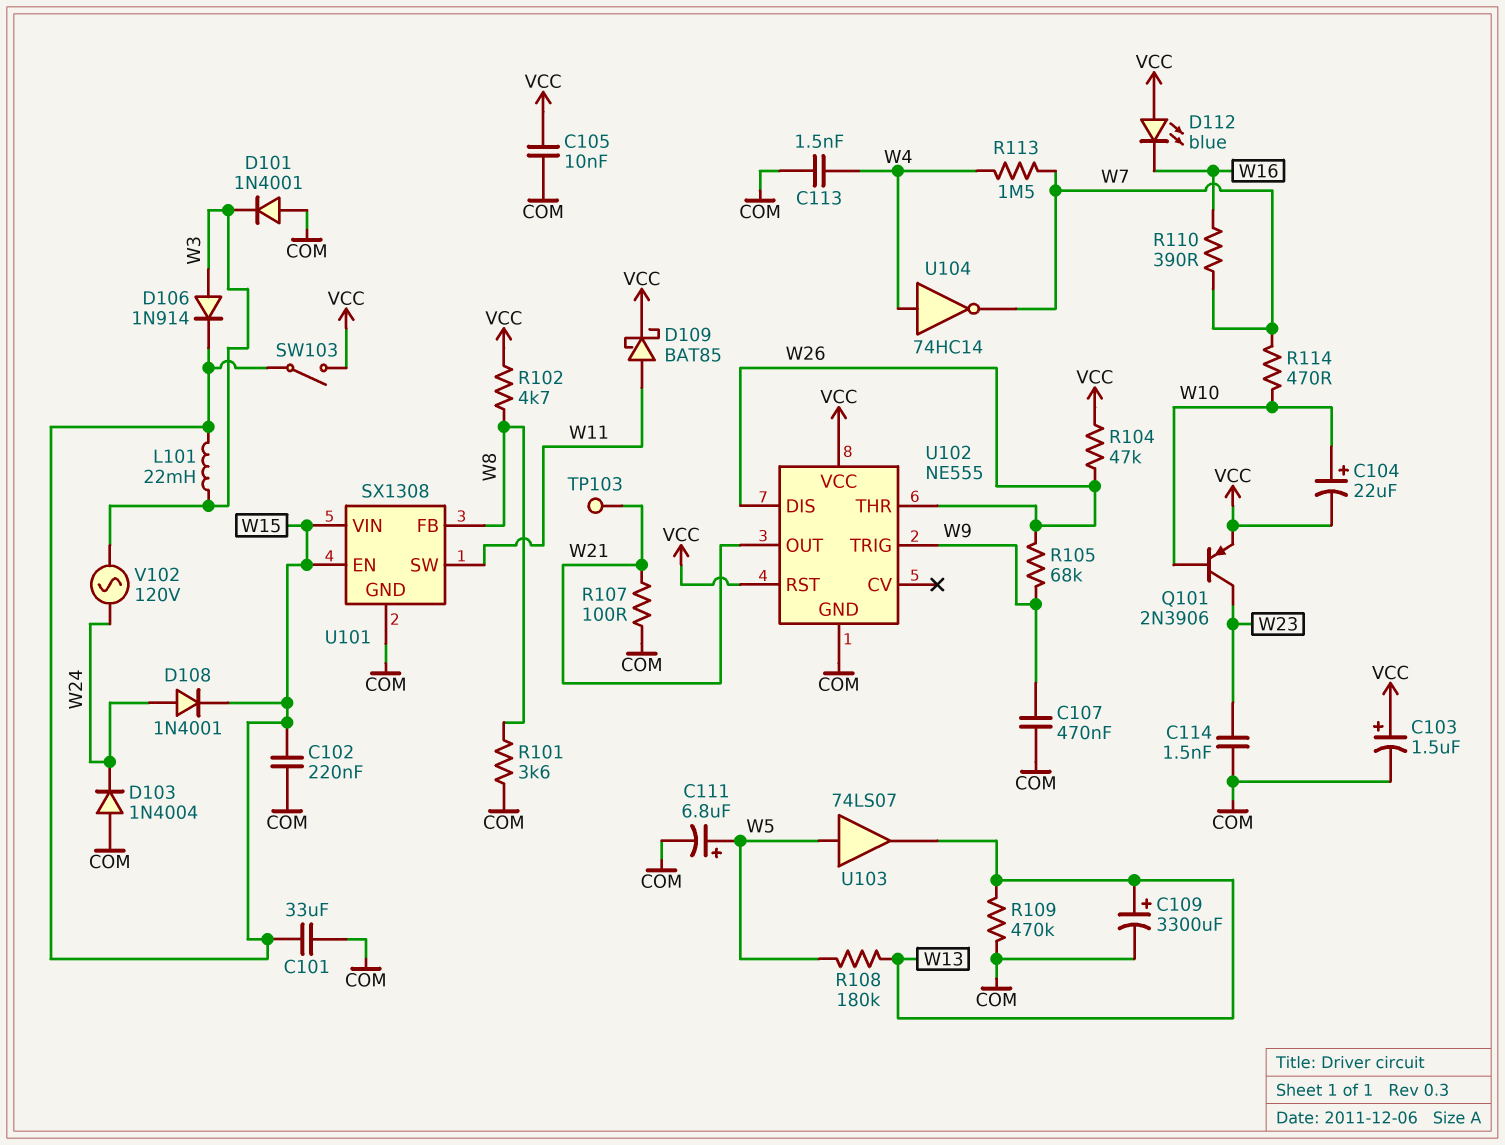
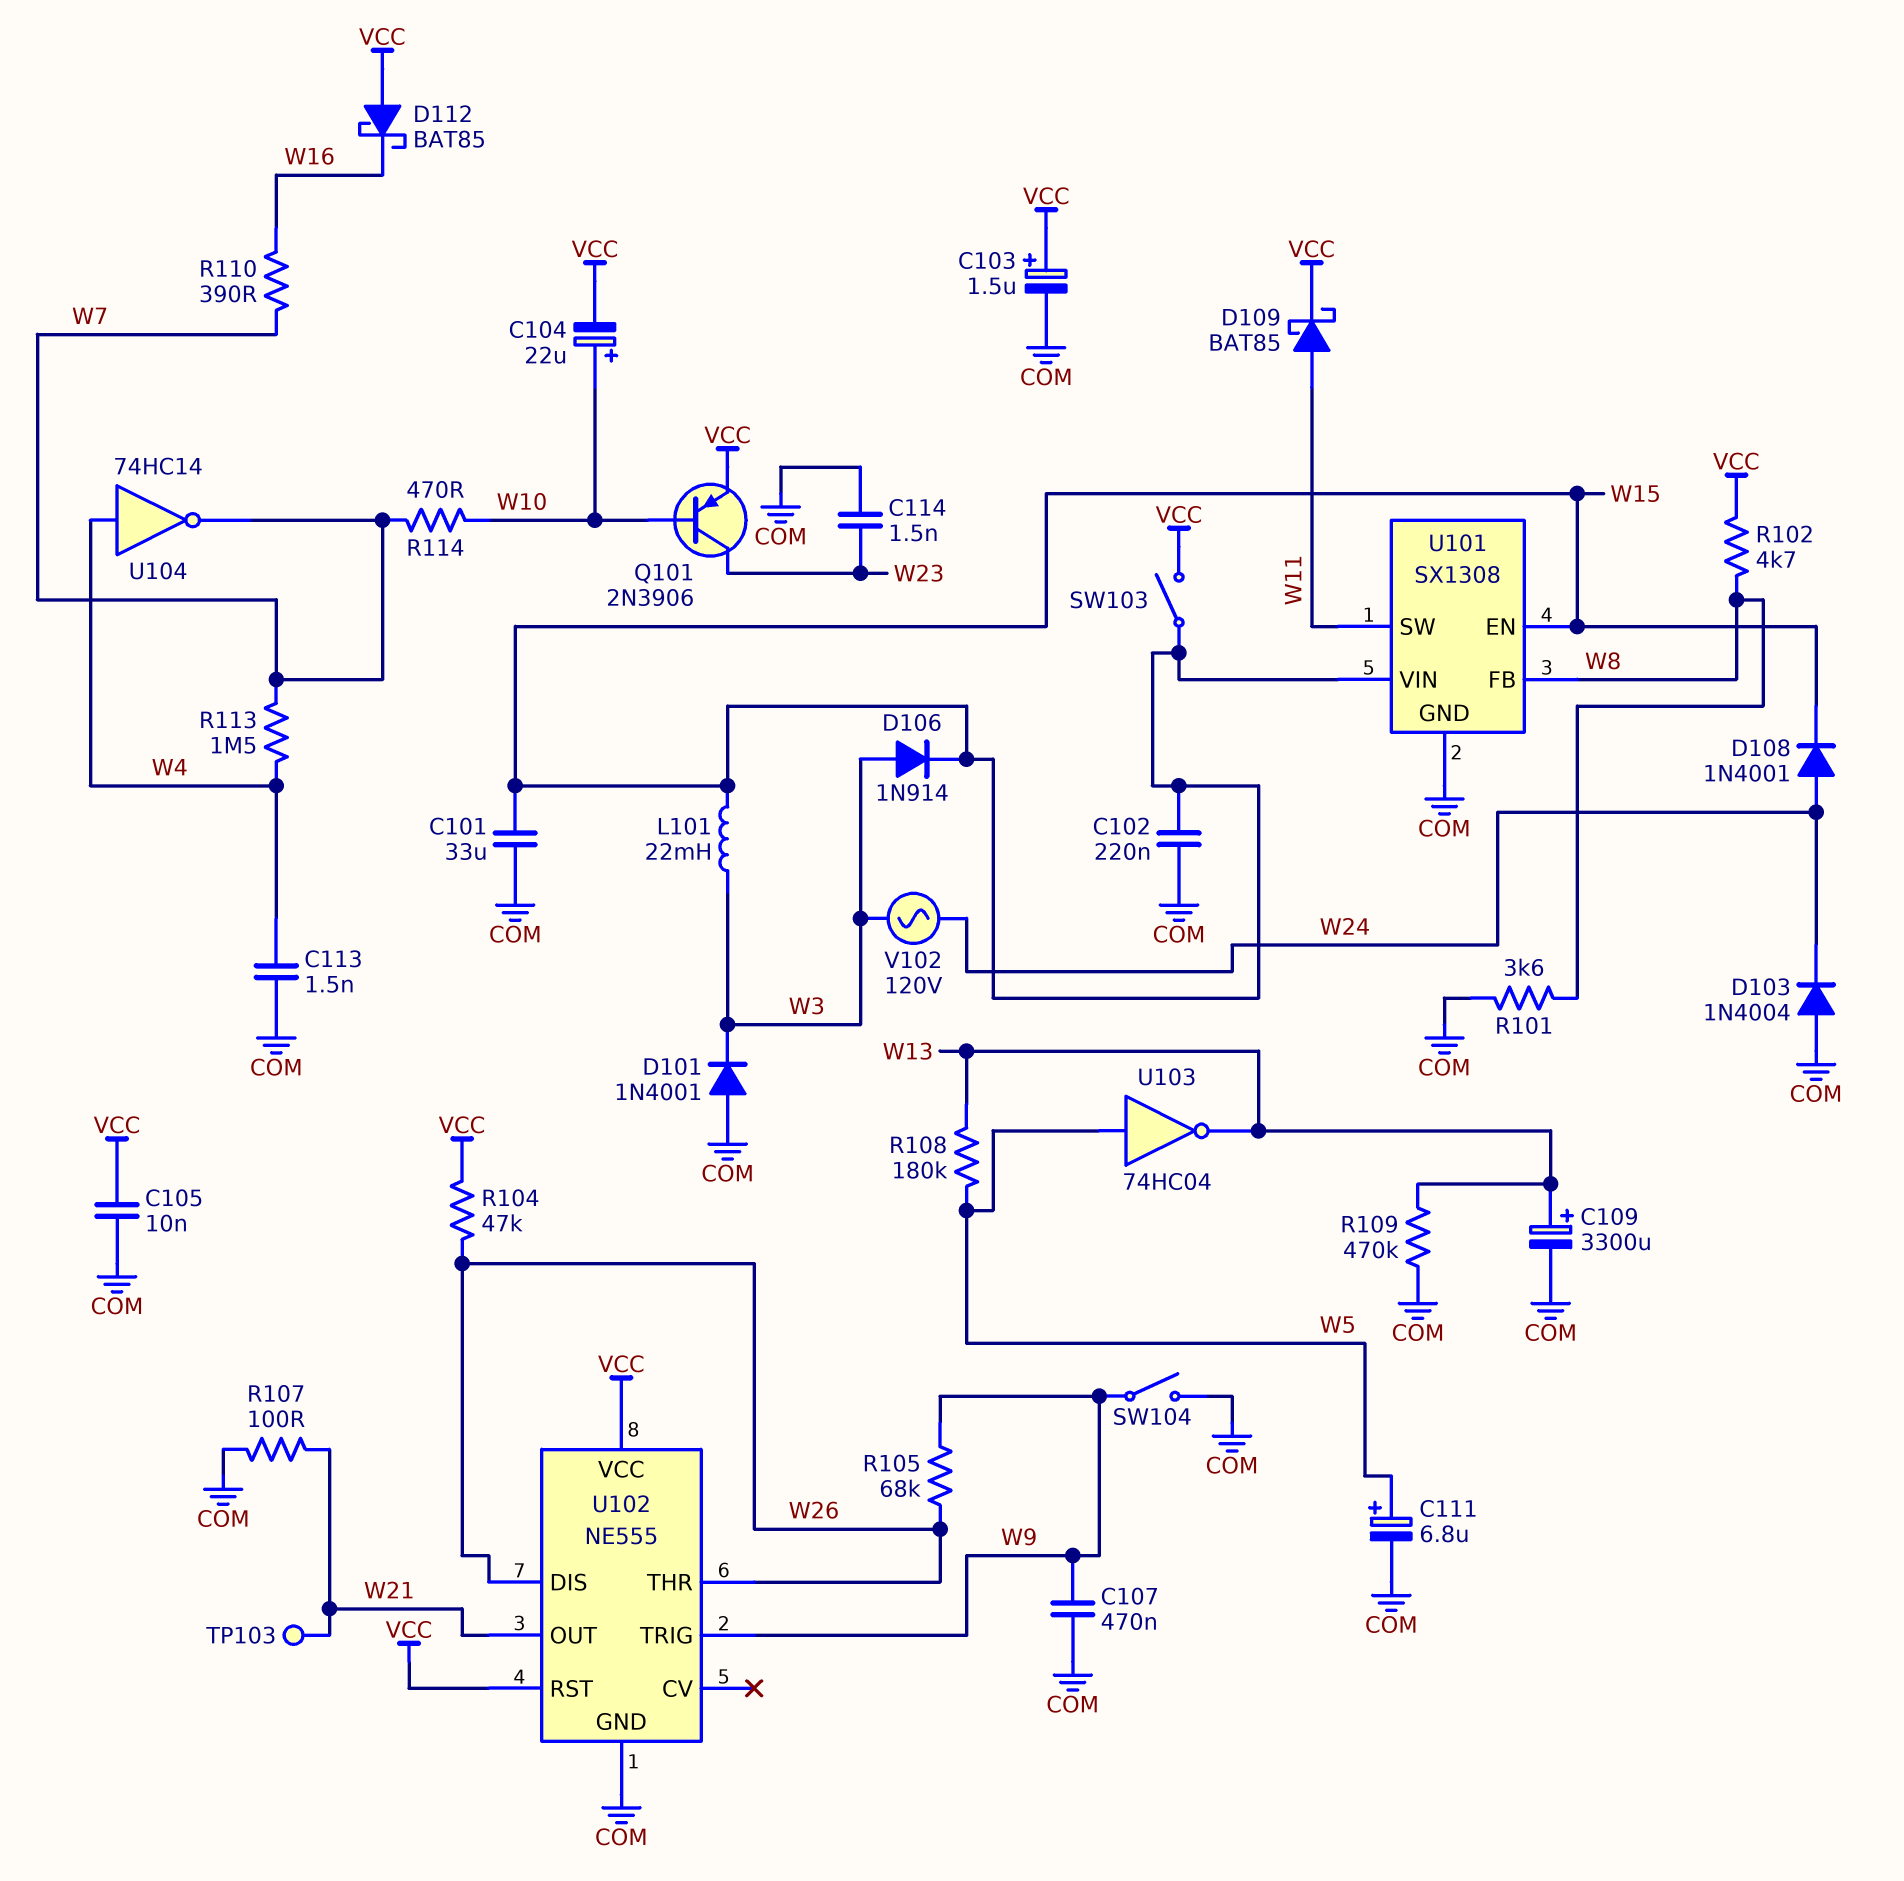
D112: LED blue (A VCC, K W16) -> schottky BAT85 (A VCC, K W16)
SW104: none -> switch (COM, W9)
U103: buffer 74LS07 (in W5, out W13) -> NOT 74HC04 (in W5, out W13)

